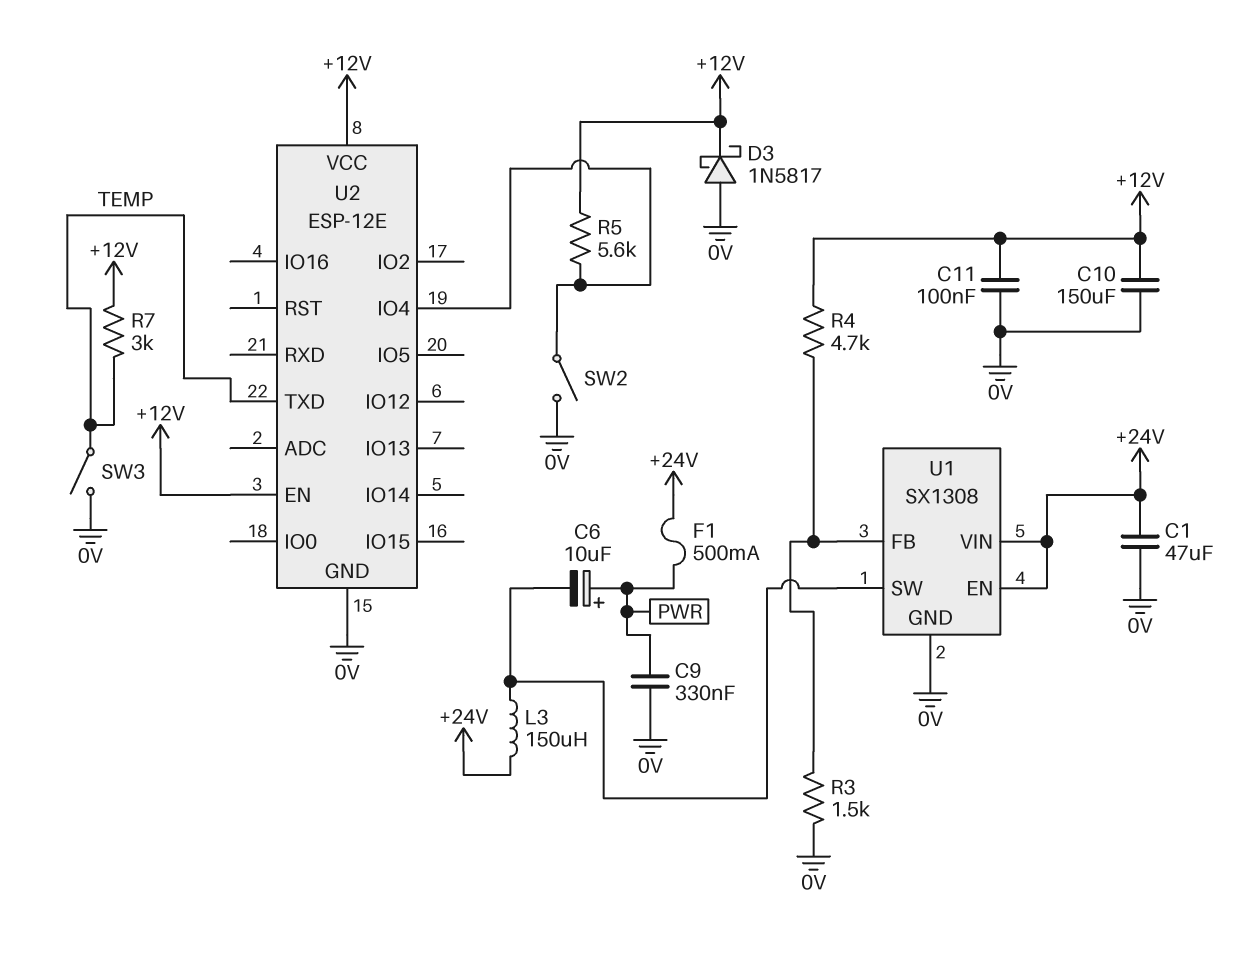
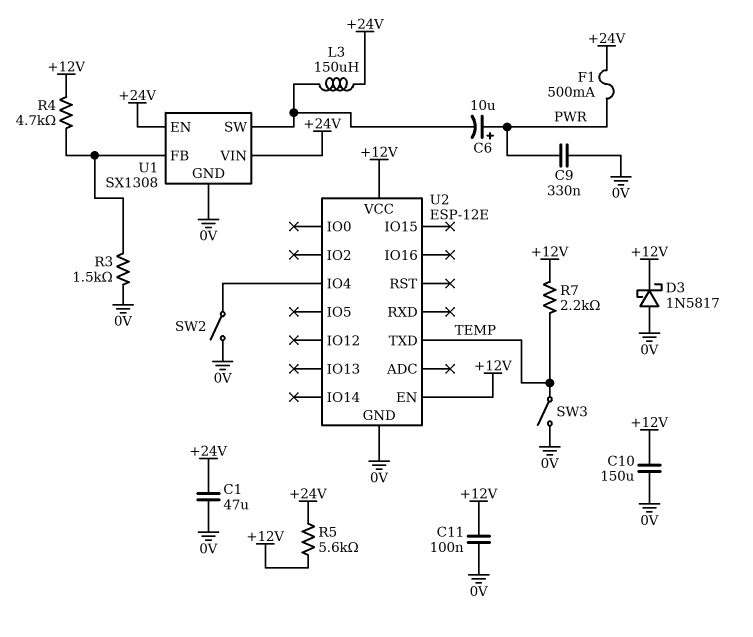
R5: 5.6k (+12V, U2/IO4) -> 5.6k (+12V, +24V)
R7: 3k (+12V, TEMP) -> 2.2k (+12V, TEMP)

